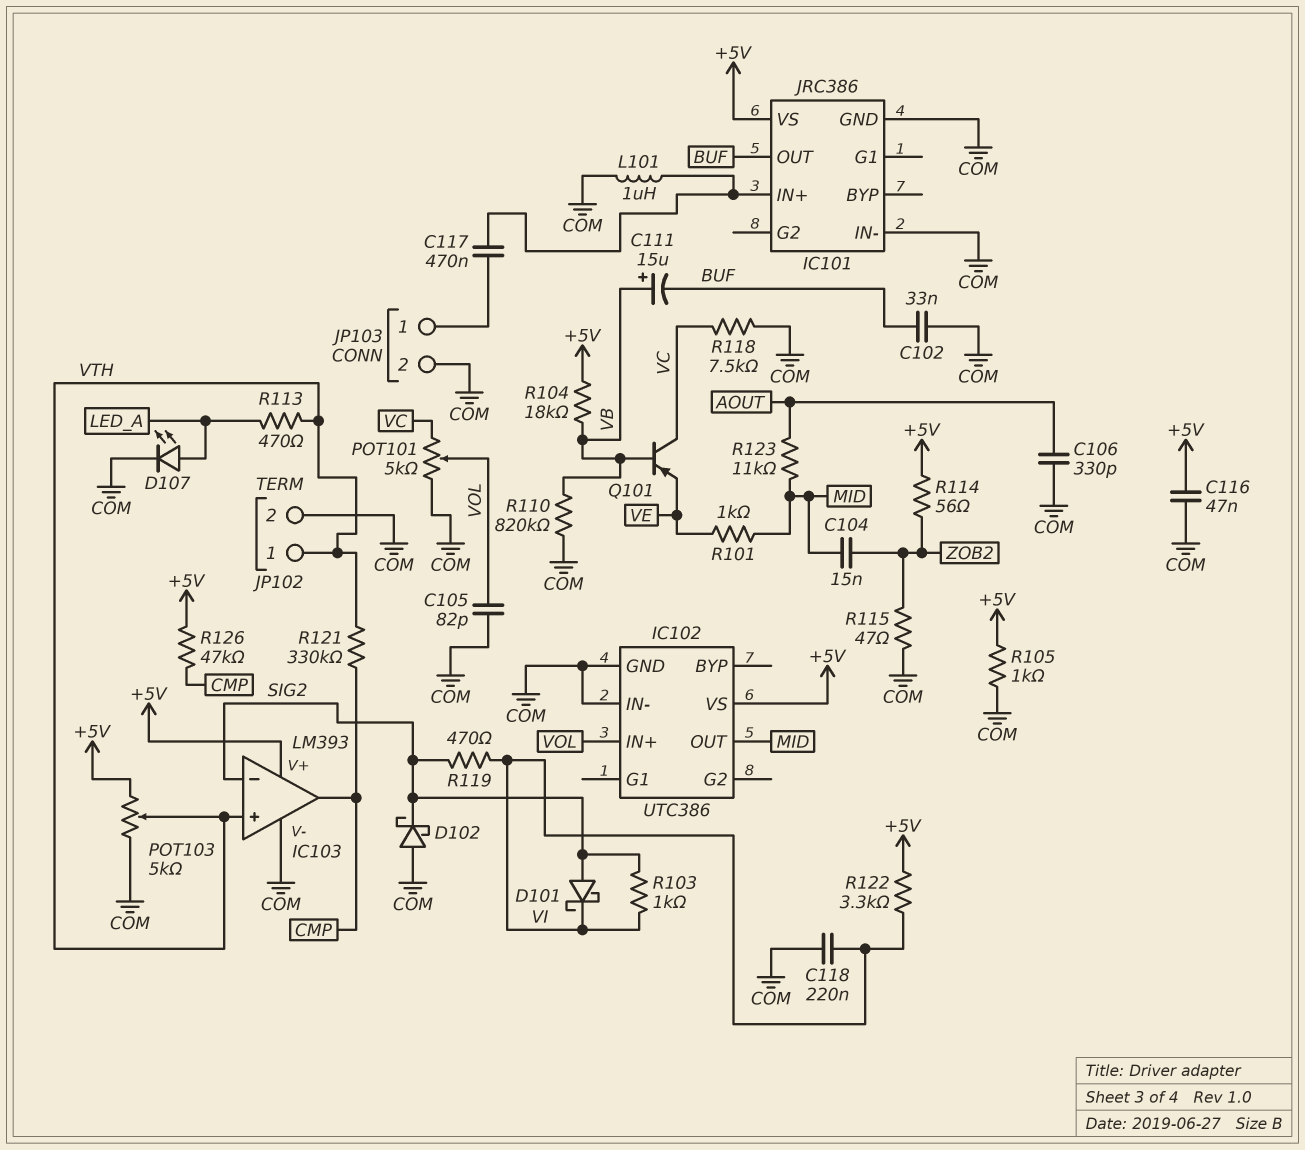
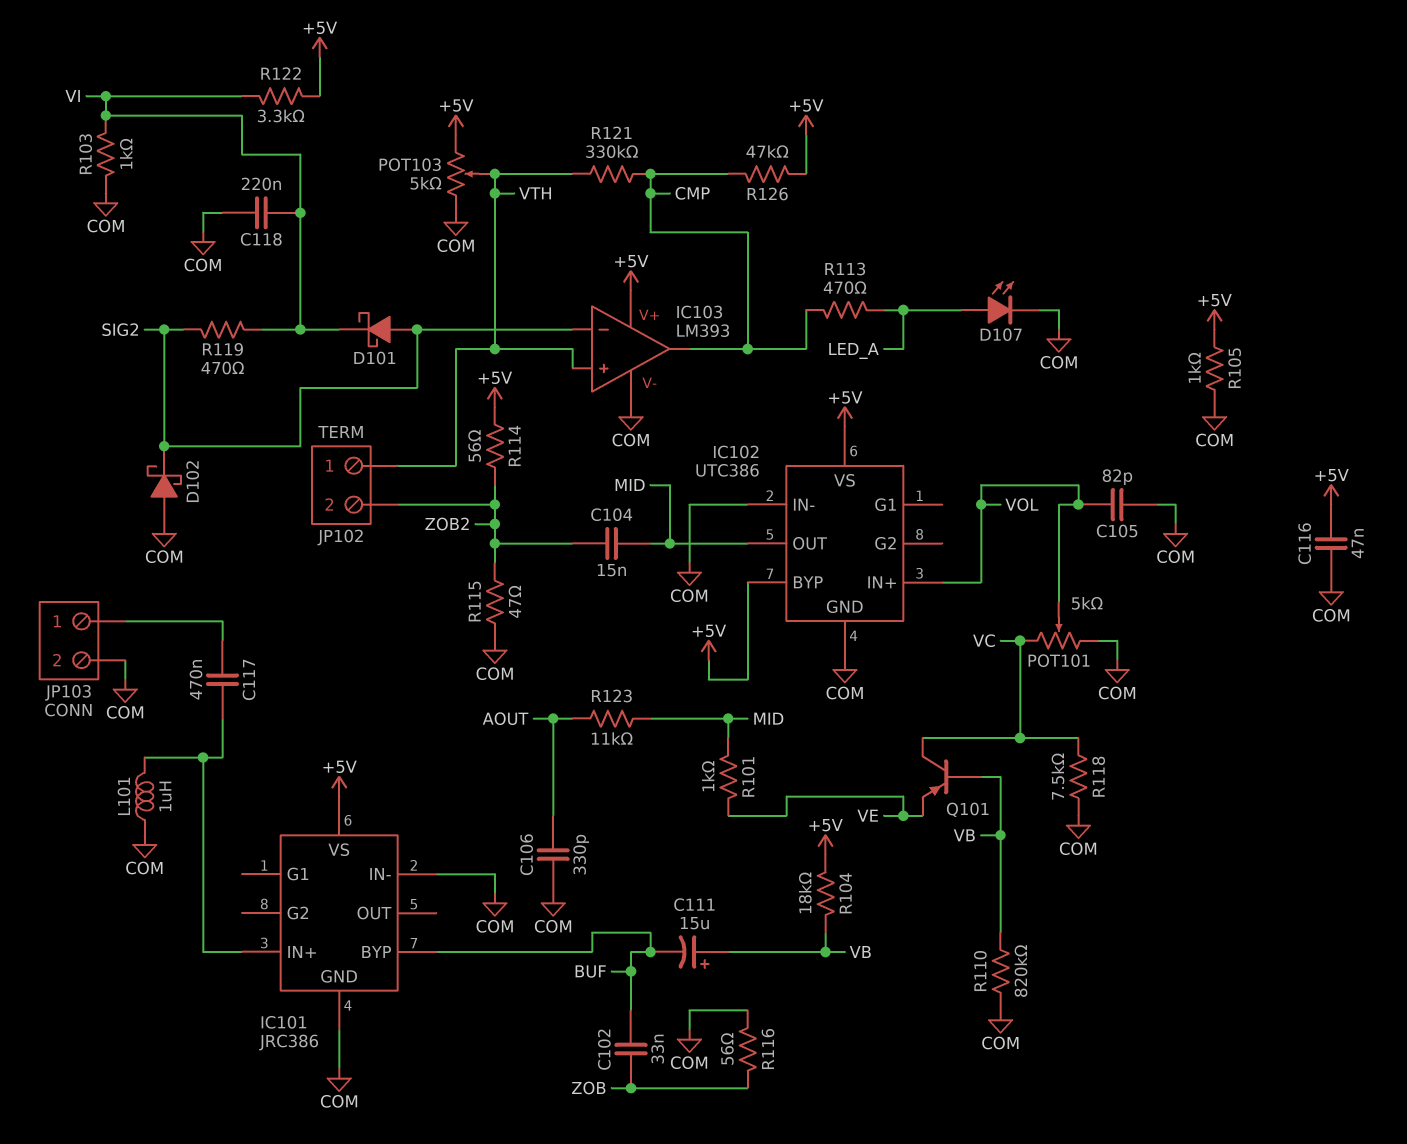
C102: 33nF (BUF, COM) -> 33nF (BUF, ZOB)
IC101 pin BYP: none -> BUF
IC101 pin OUT: BUF -> none
IC102 pin BYP: none -> +5V
JP102 pin 2: COM -> ZOB2
R103: 1k (SIG2, VI) -> 1k (COM, VI)
R113: 470 (LED_A, VTH) -> 470 (CMP, LED_A)
R116: none -> 56 (COM, ZOB)

